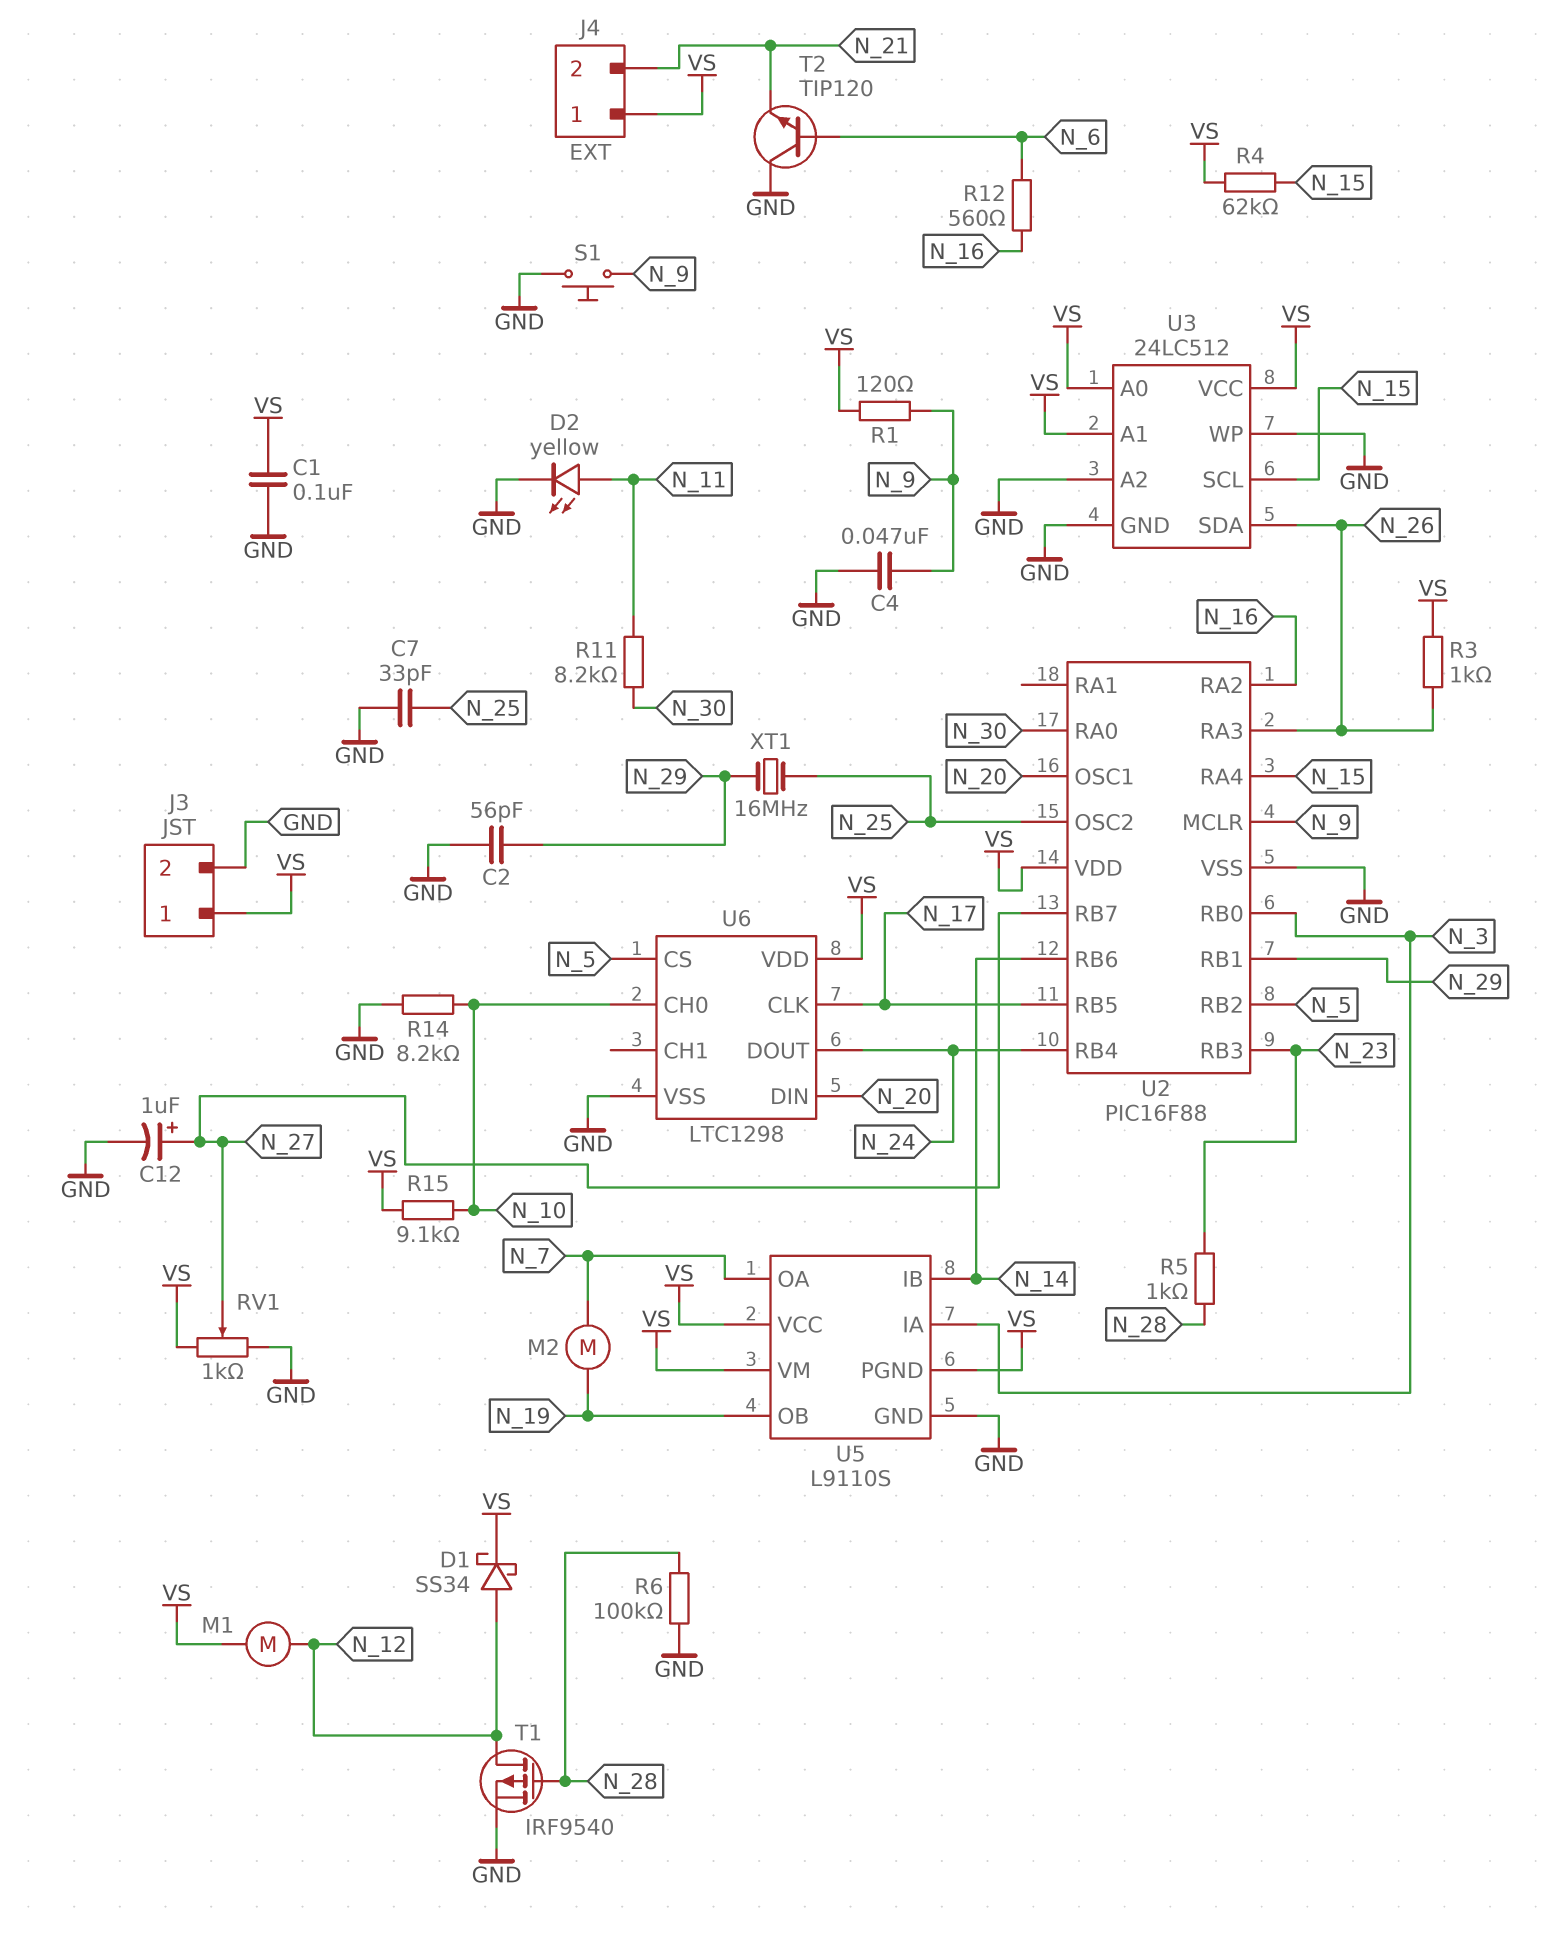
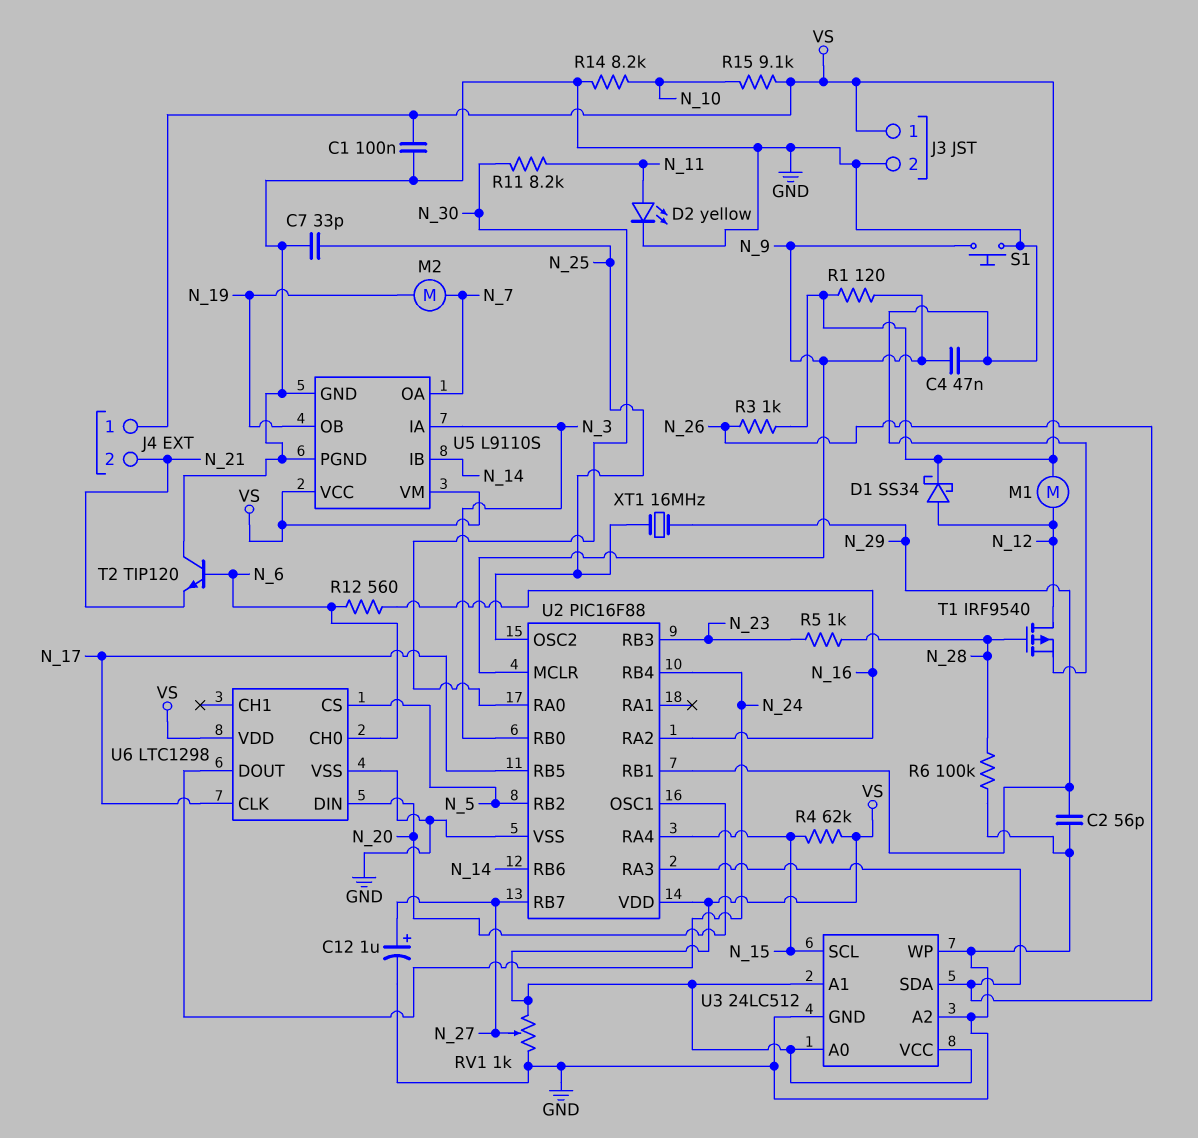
U5 pin PGND: VS -> GND
U6 pin CH0: N_10 -> N_6

